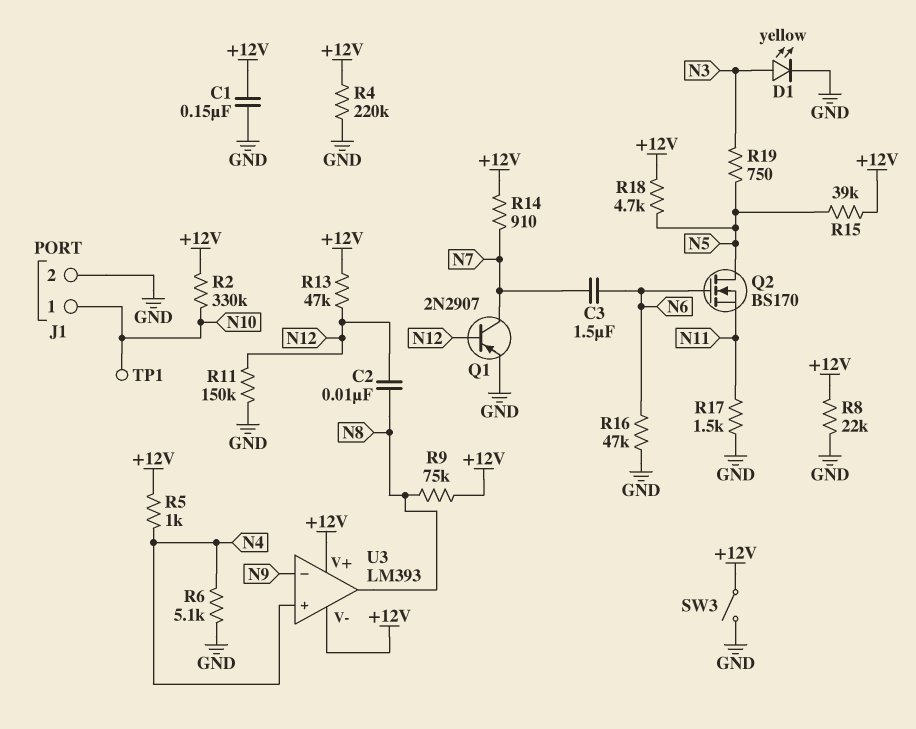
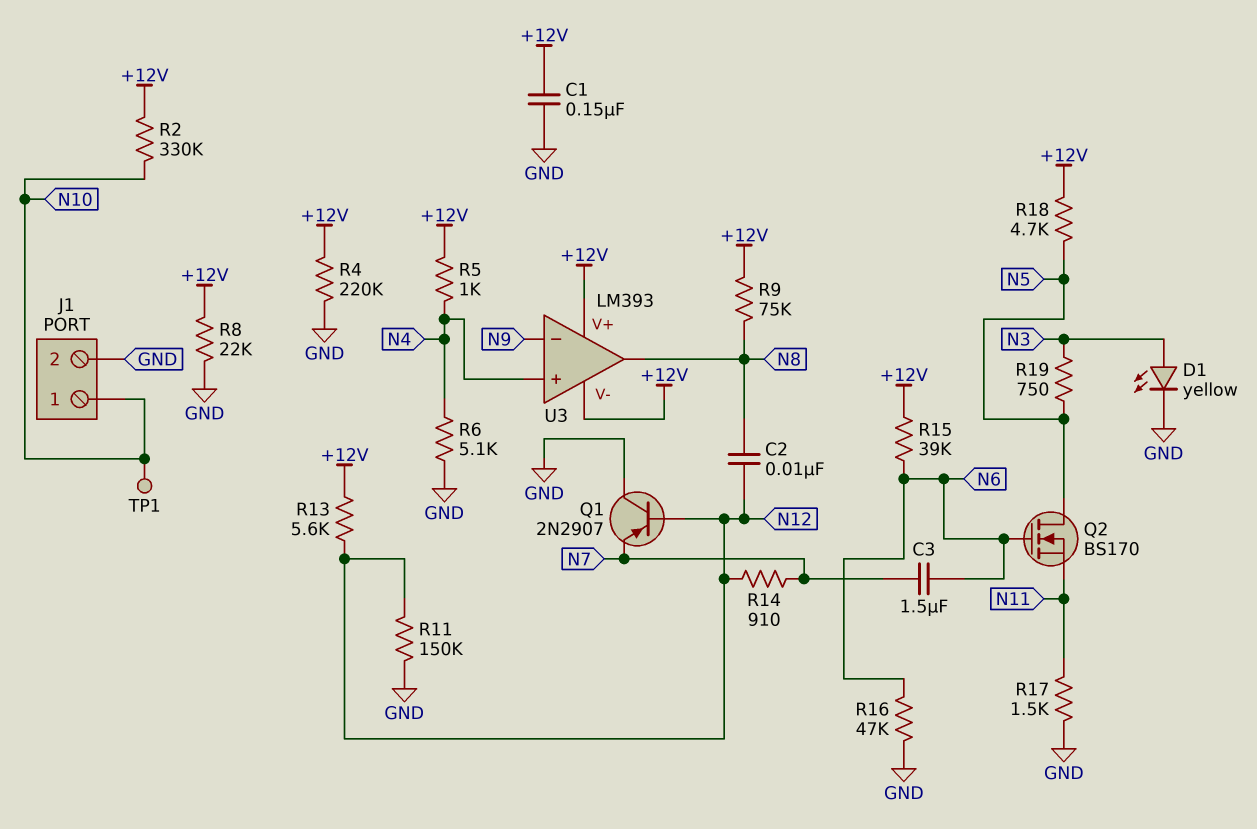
Q1: PNP 2N2907 (B N12, C N7, E GND) -> PNP 2N2907 (B N12, C GND, E N7)
R13: 47k (+12V, N12) -> 5.6k (+12V, N12)
R14: 910 (+12V, N7) -> 910 (N7, N12)
R15: 39k (+12V, N5) -> 39k (+12V, N6)
SW3: switch (+12V, GND) -> none

